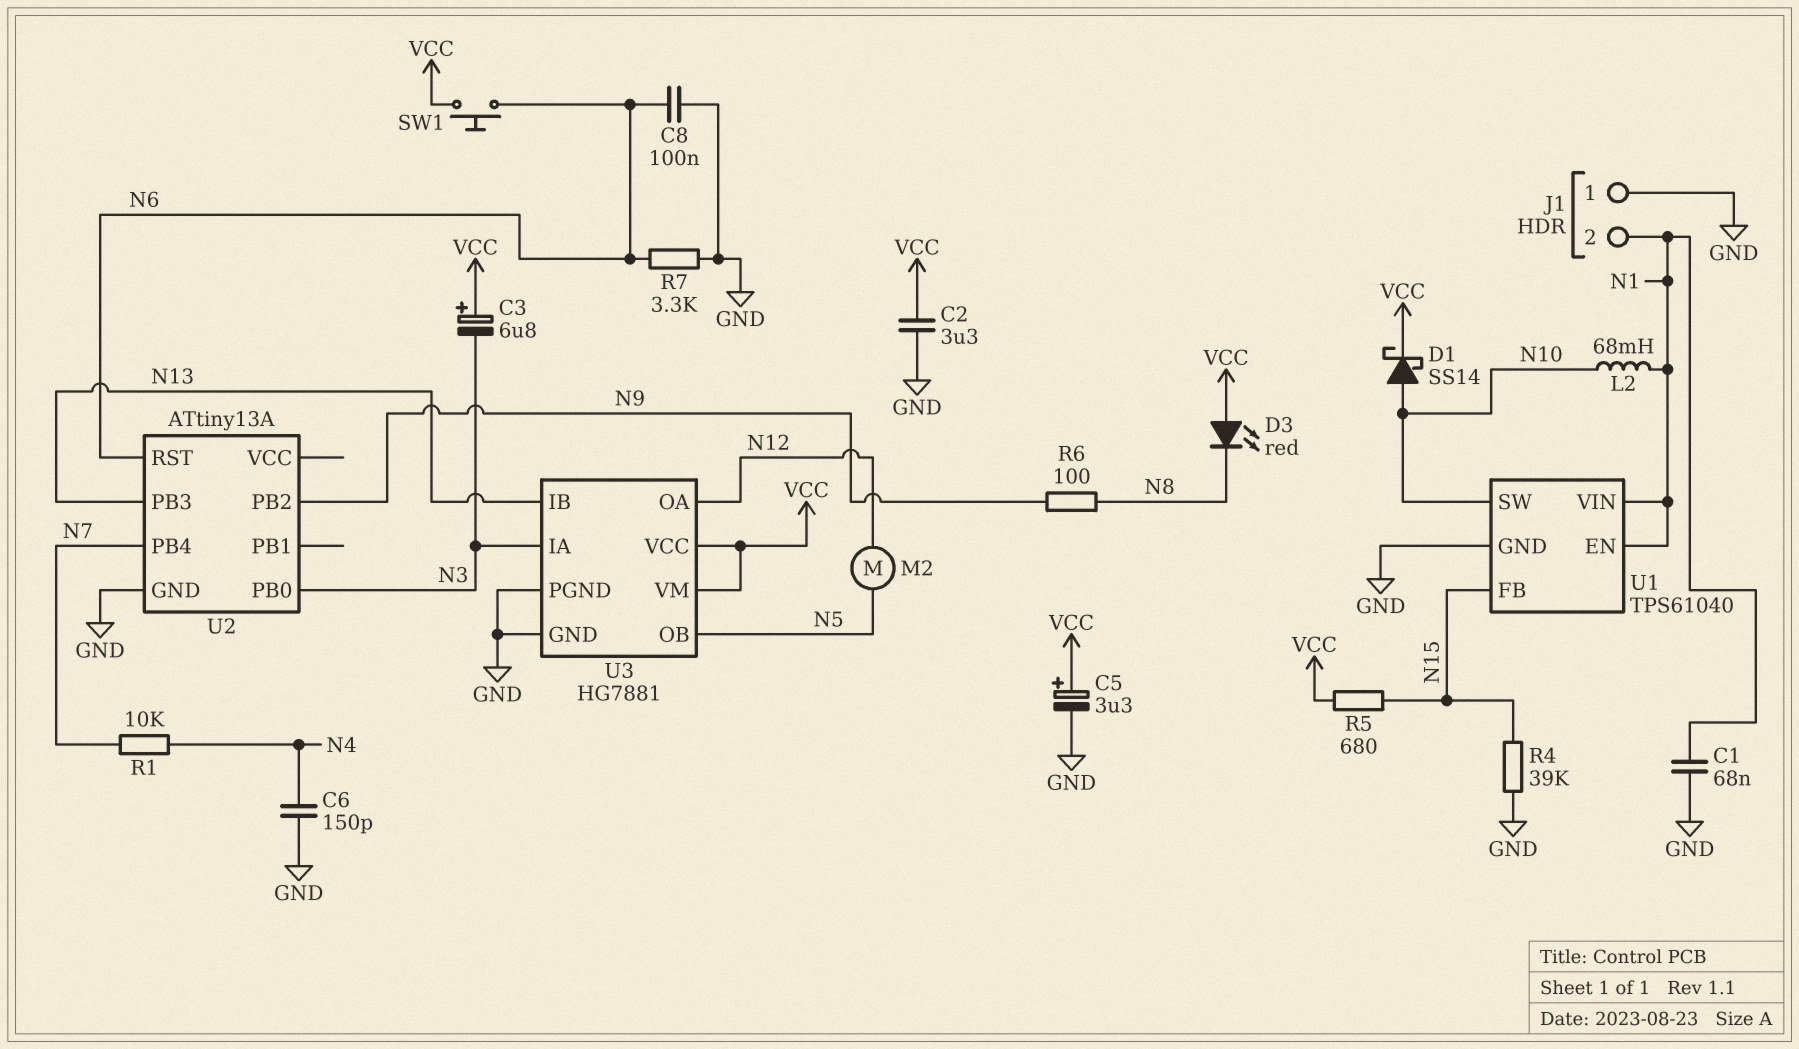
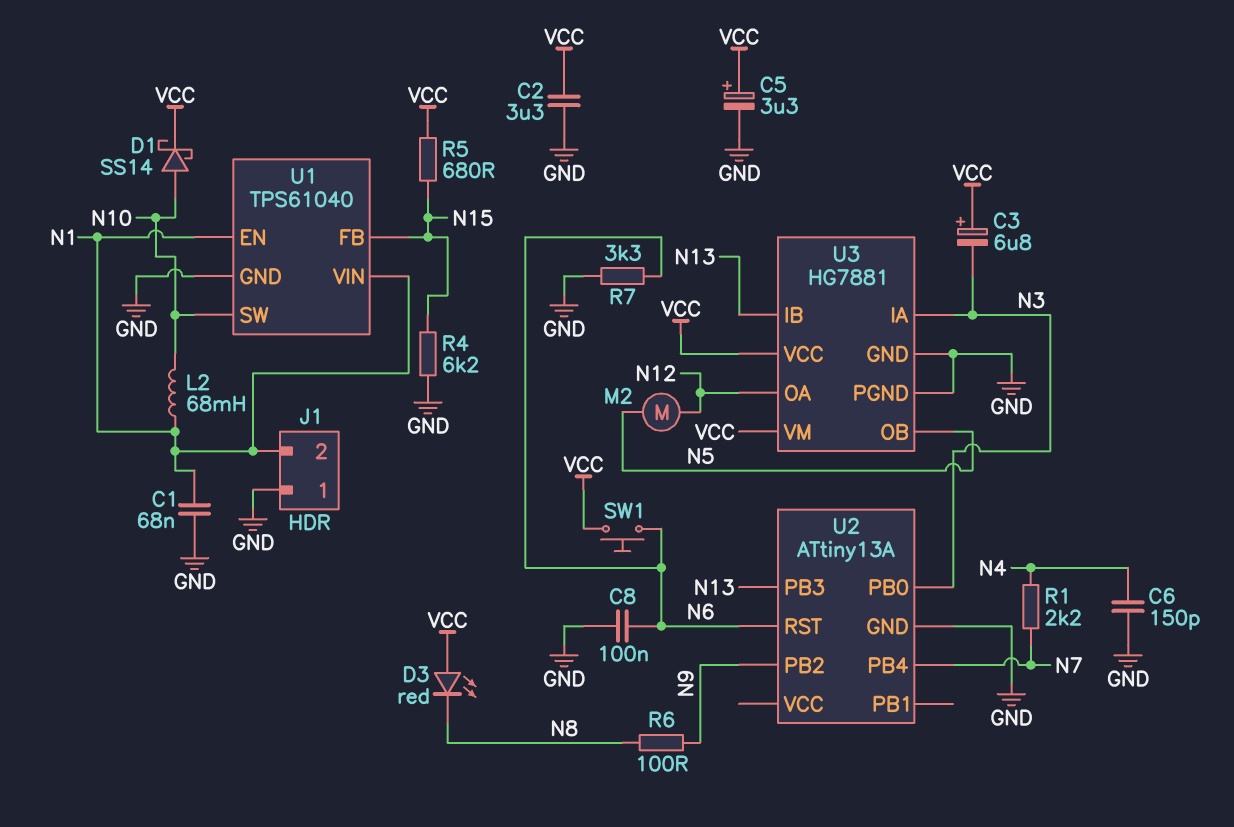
R1: 10k (N4, N7) -> 2.2k (N4, N7)
R4: 39k (GND, N15) -> 6.2k (GND, N15)

